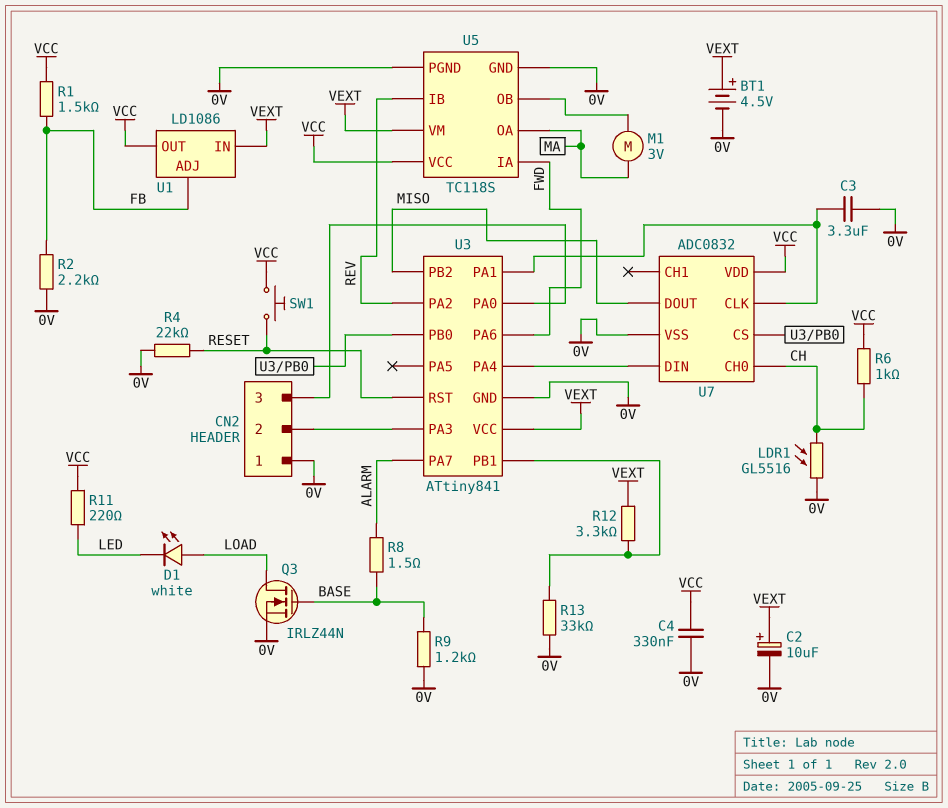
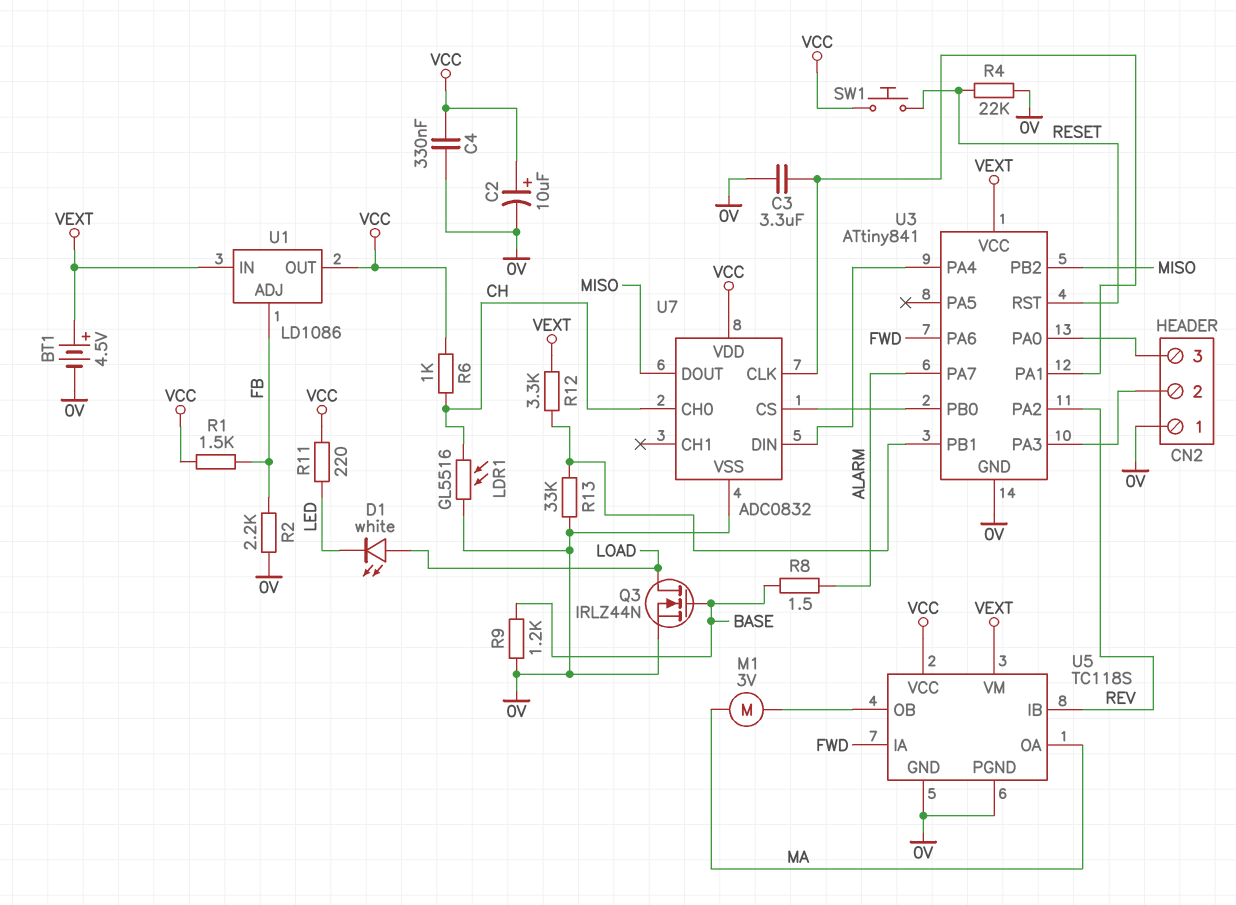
C2: 10uF (plus VEXT, minus 0V) -> 10uF (plus VCC, minus 0V)

